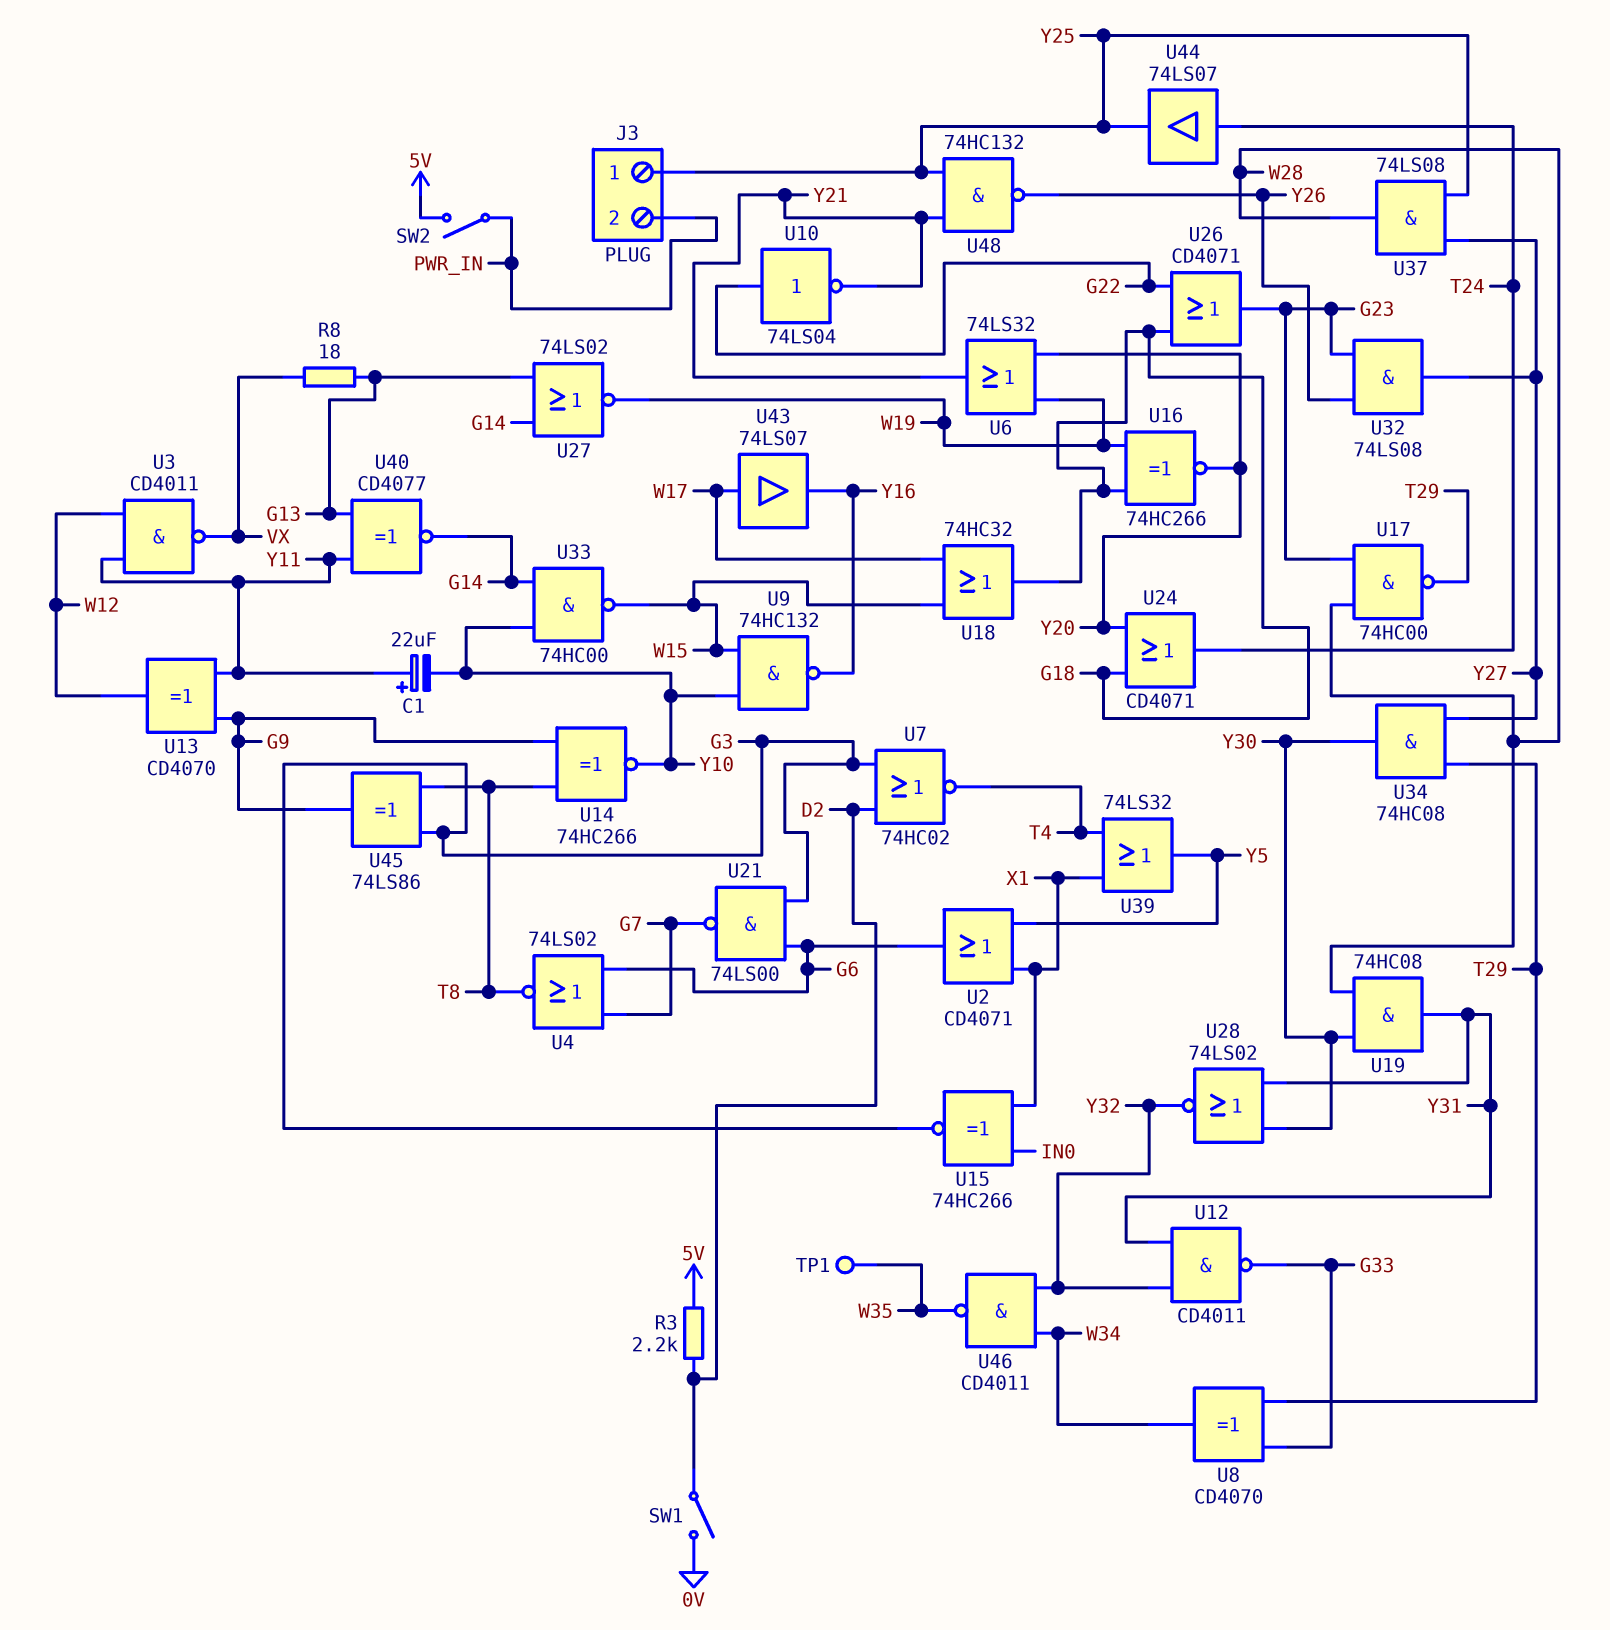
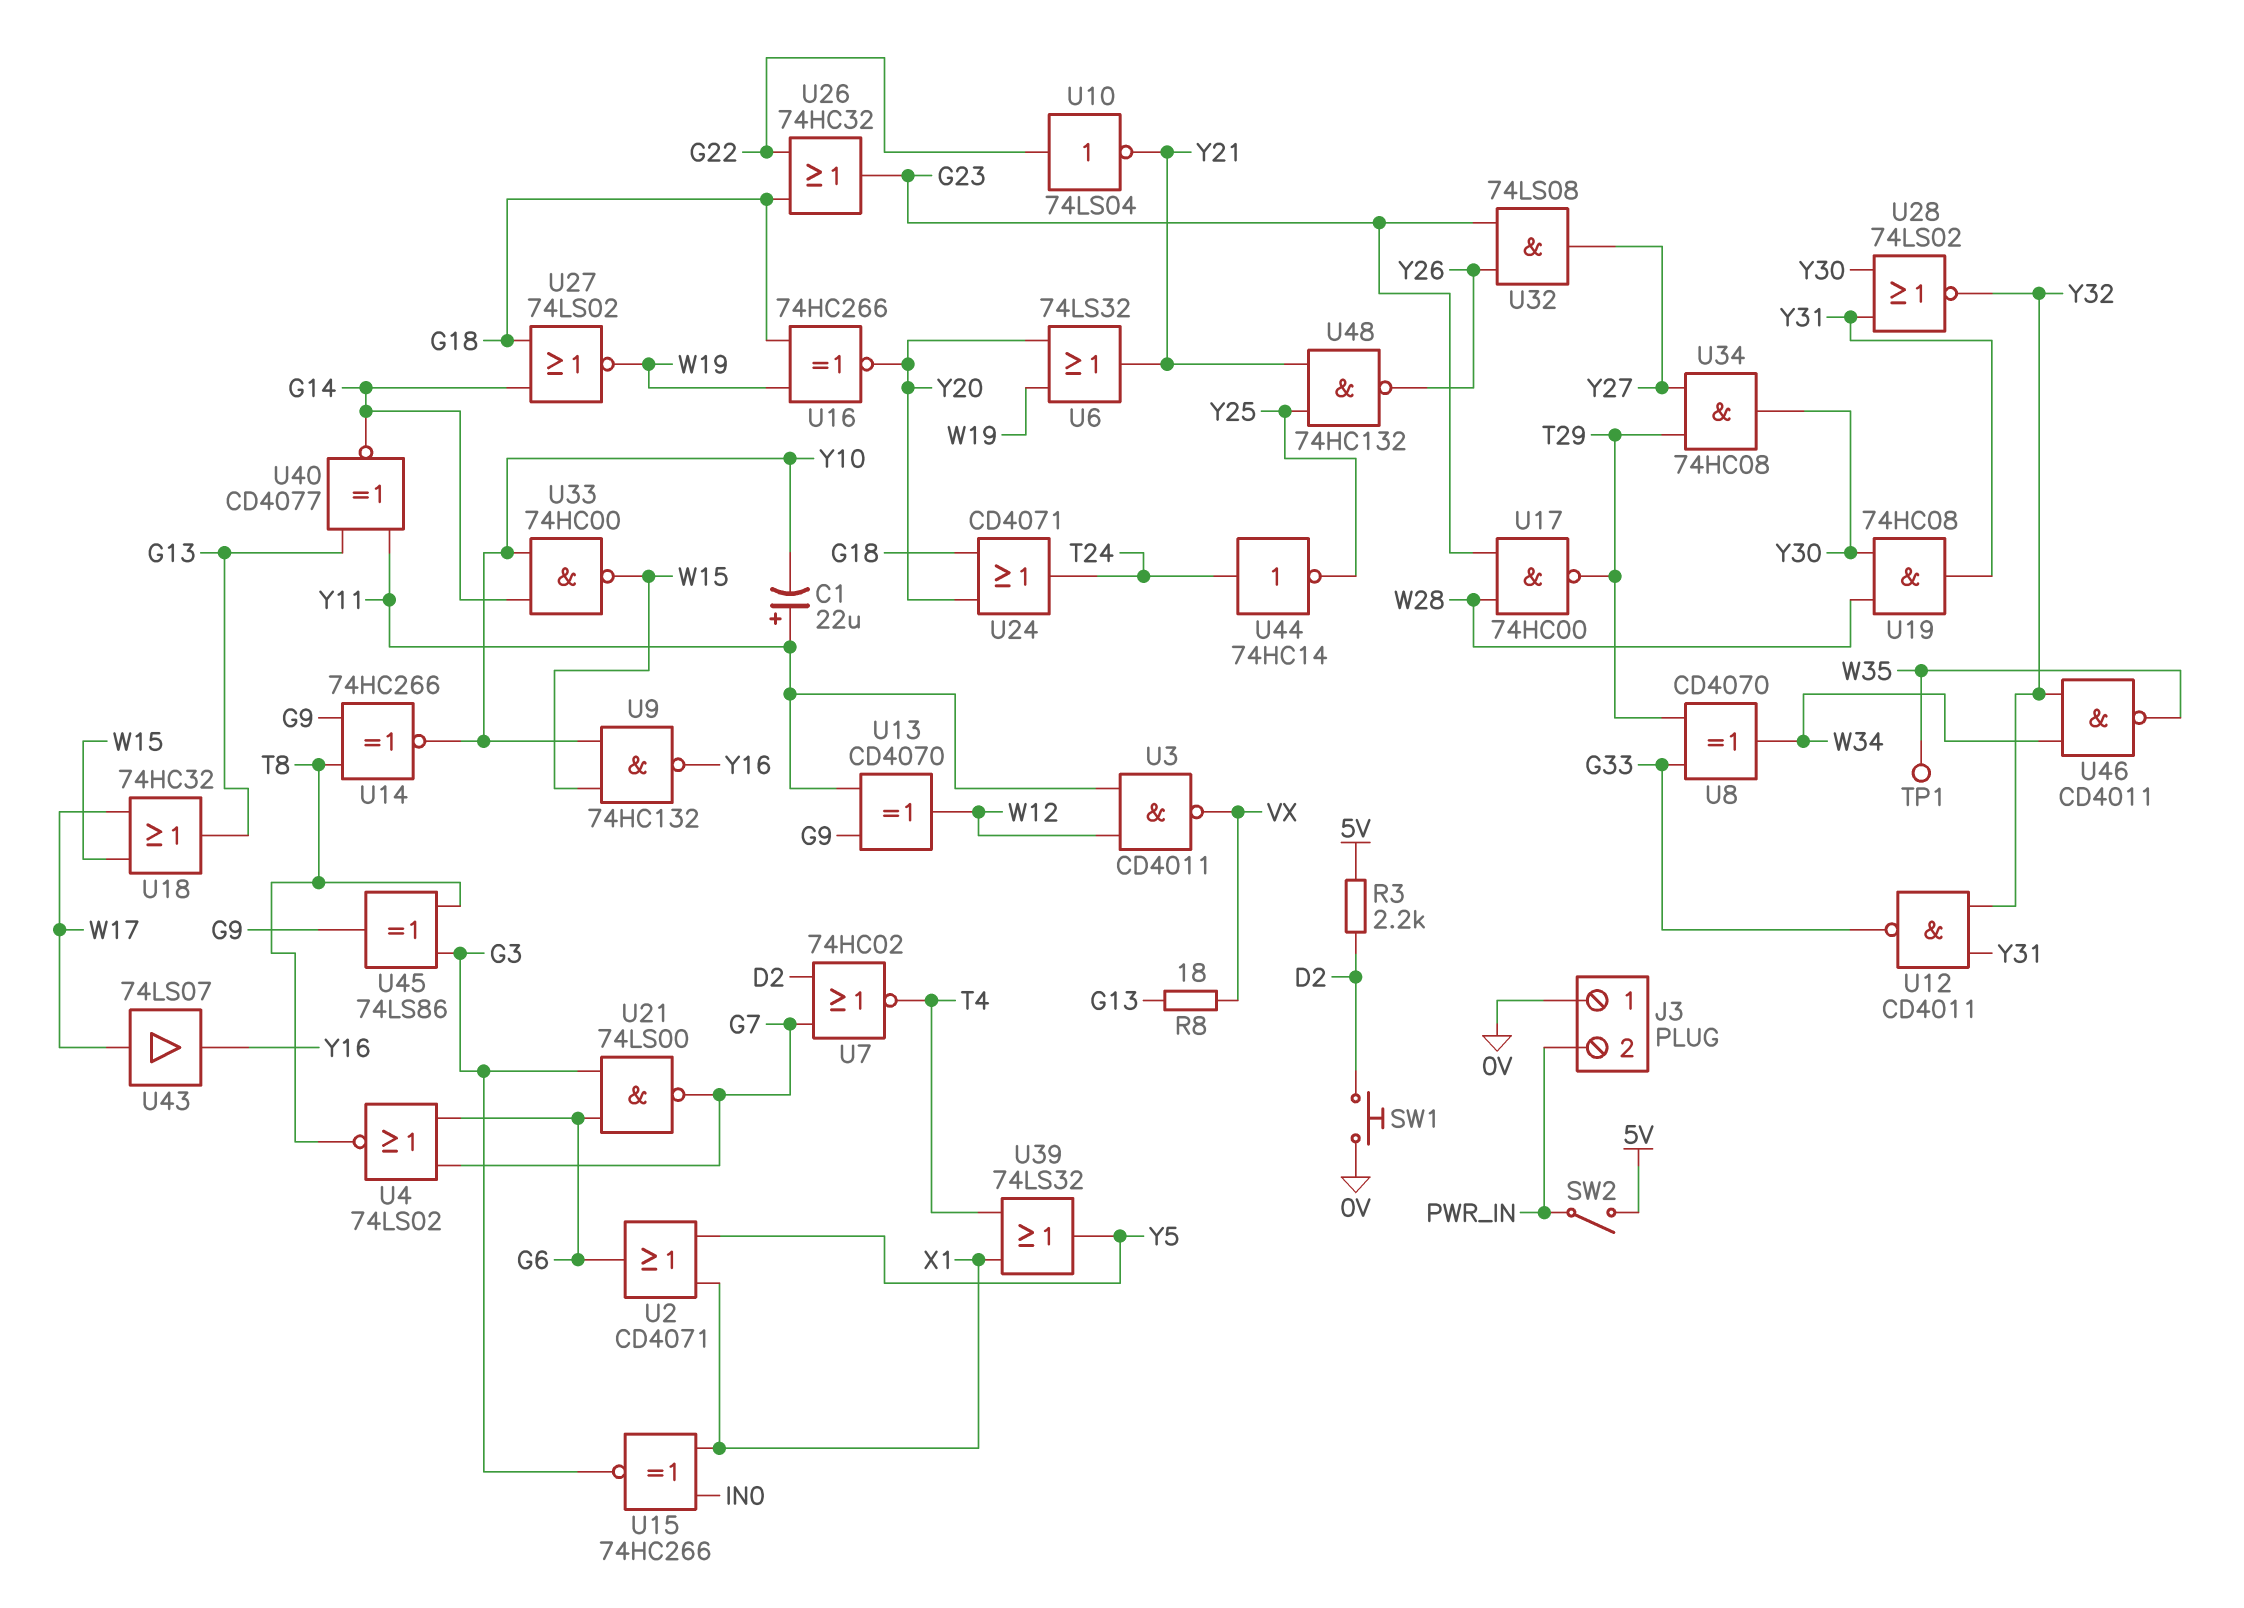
J3 pin 1: Y25 -> 0V
SW1: switch (0V, D2) -> button (0V, D2)
U7: NOR 74HC02 (in D2, in G3, out T4) -> NOR 74HC02 (in D2, in G7, out T4)
U18: OR 74HC32 (in W15, in W17, out G18) -> OR 74HC32 (in W15, in W17, out G13)
U26: OR CD4071 (in G18, in G22, out G23) -> OR 74HC32 (in G18, in G22, out G23)
U27: NOR 74LS02 (in G13, in G14, out W19) -> NOR 74LS02 (in G14, in G18, out W19)
U37: AND 74LS08 (in Y25, in Y27, out W28) -> none
U44: buffer 74LS07 (in T24, out Y25) -> NOT 74HC14 (in T24, out Y25)

